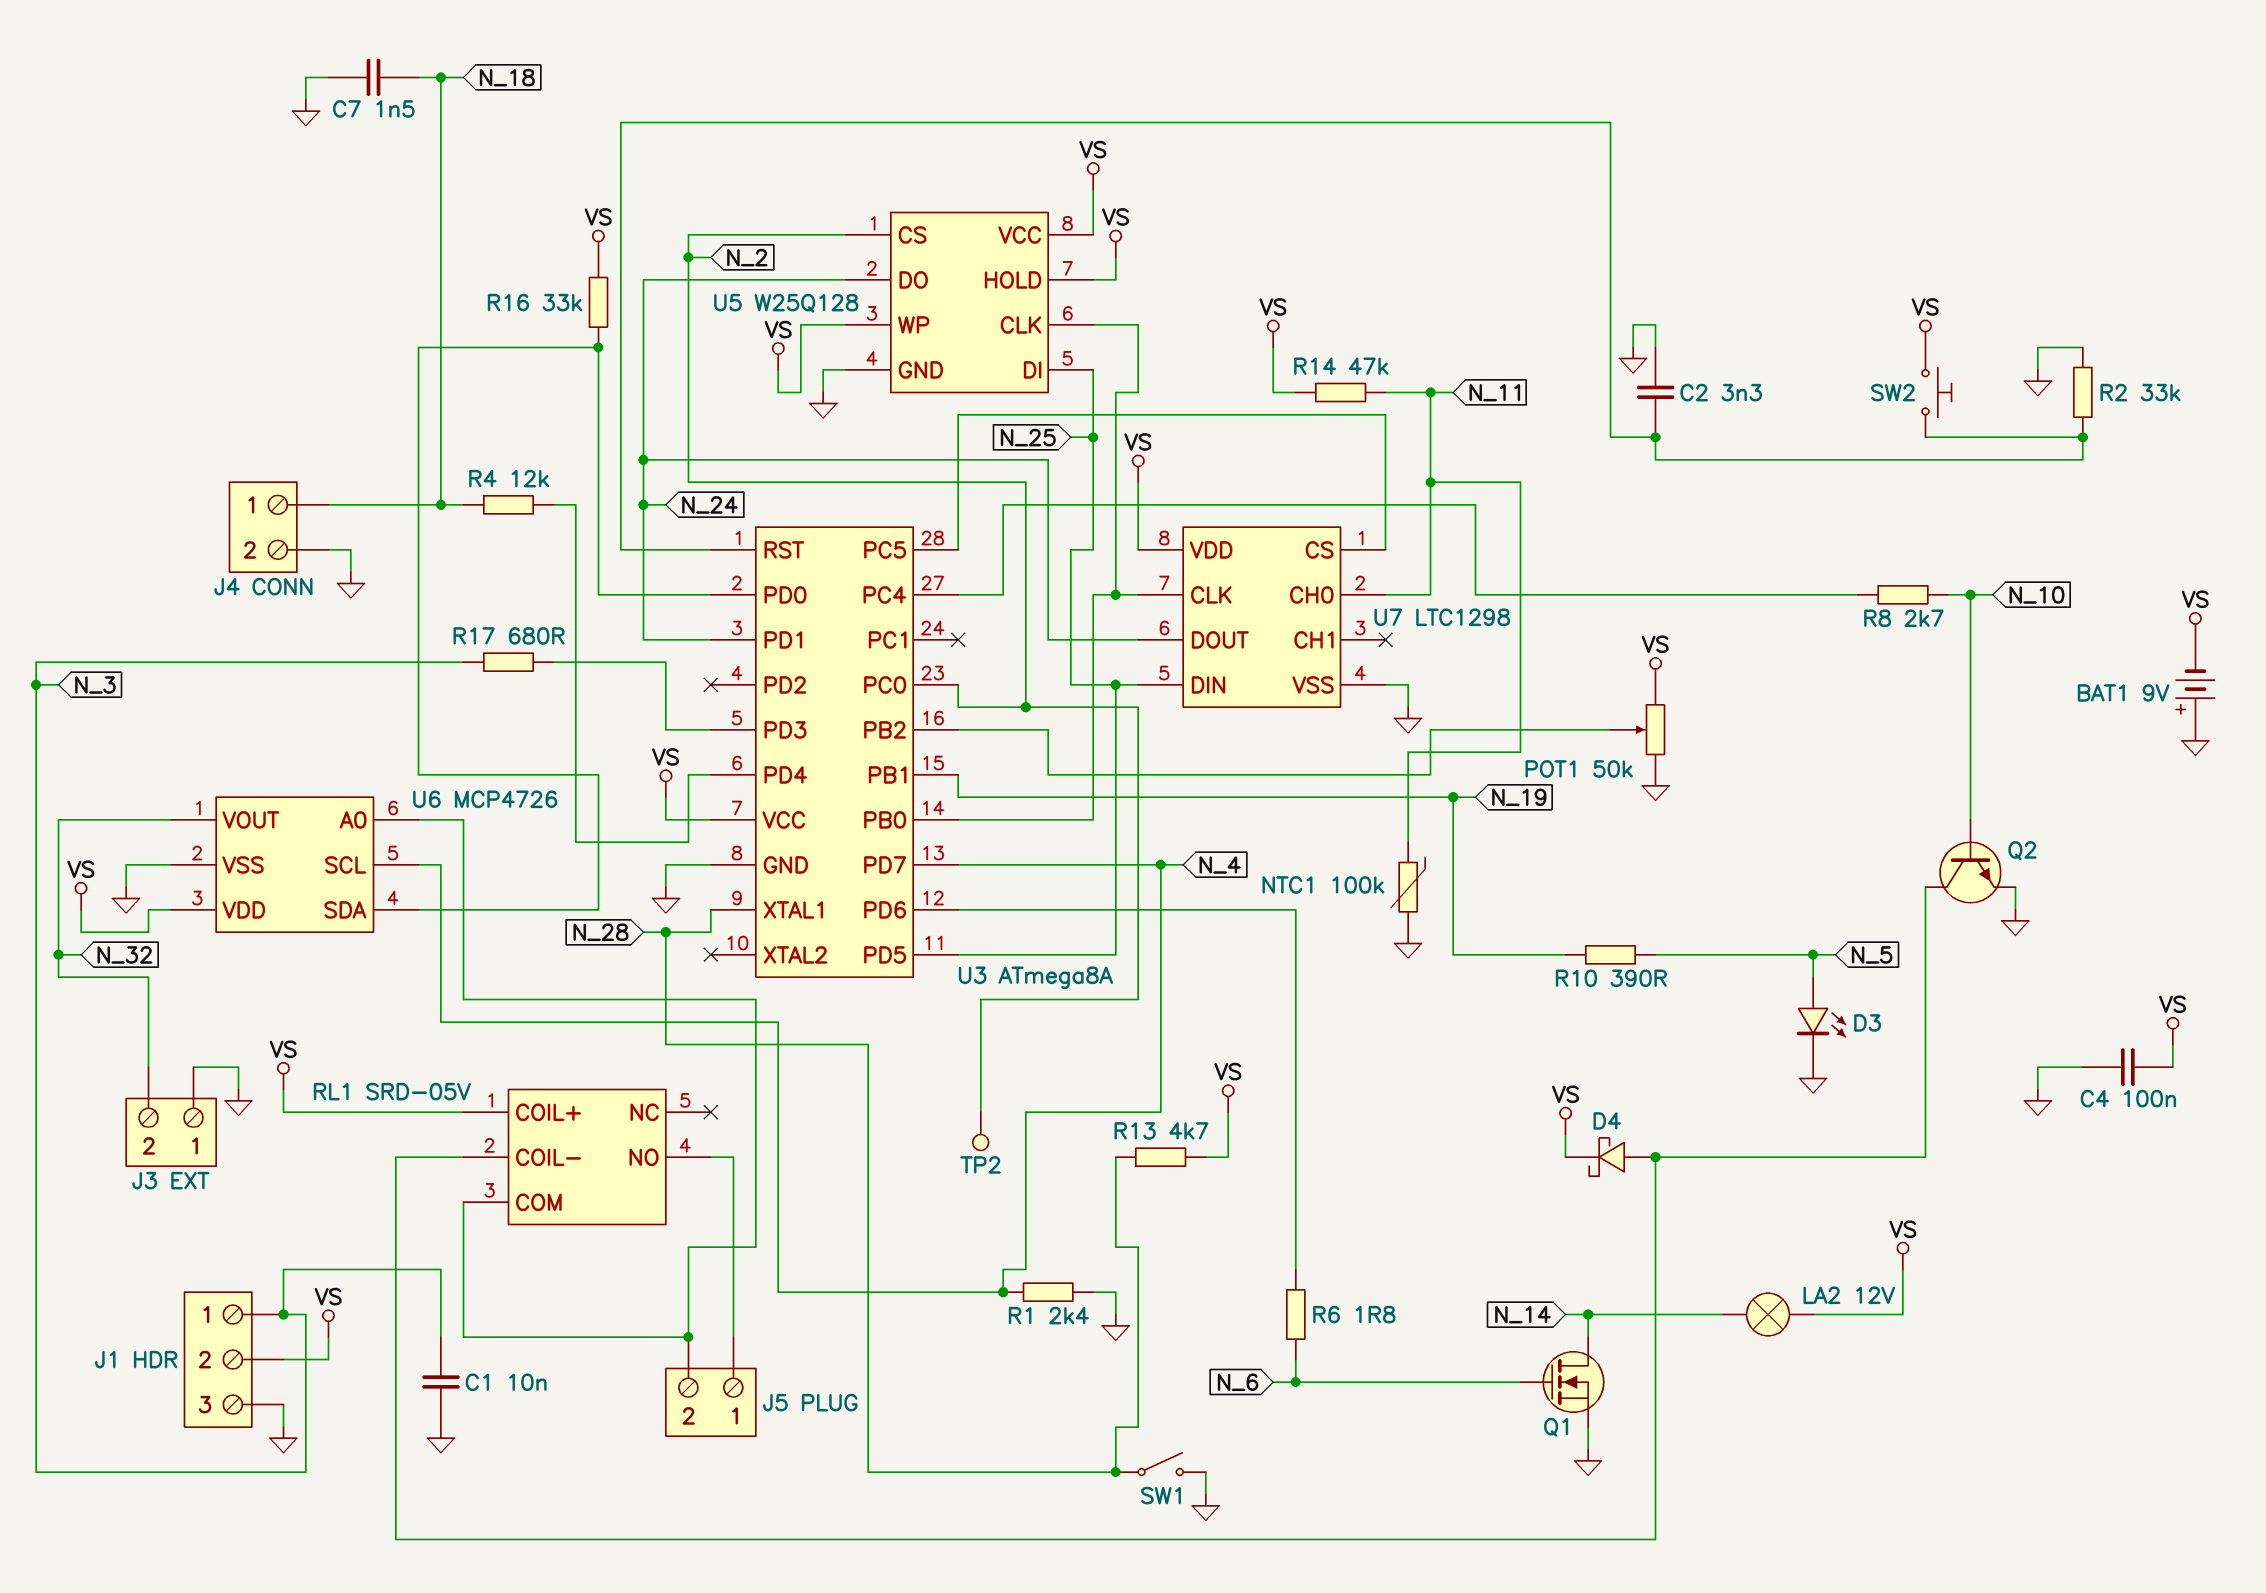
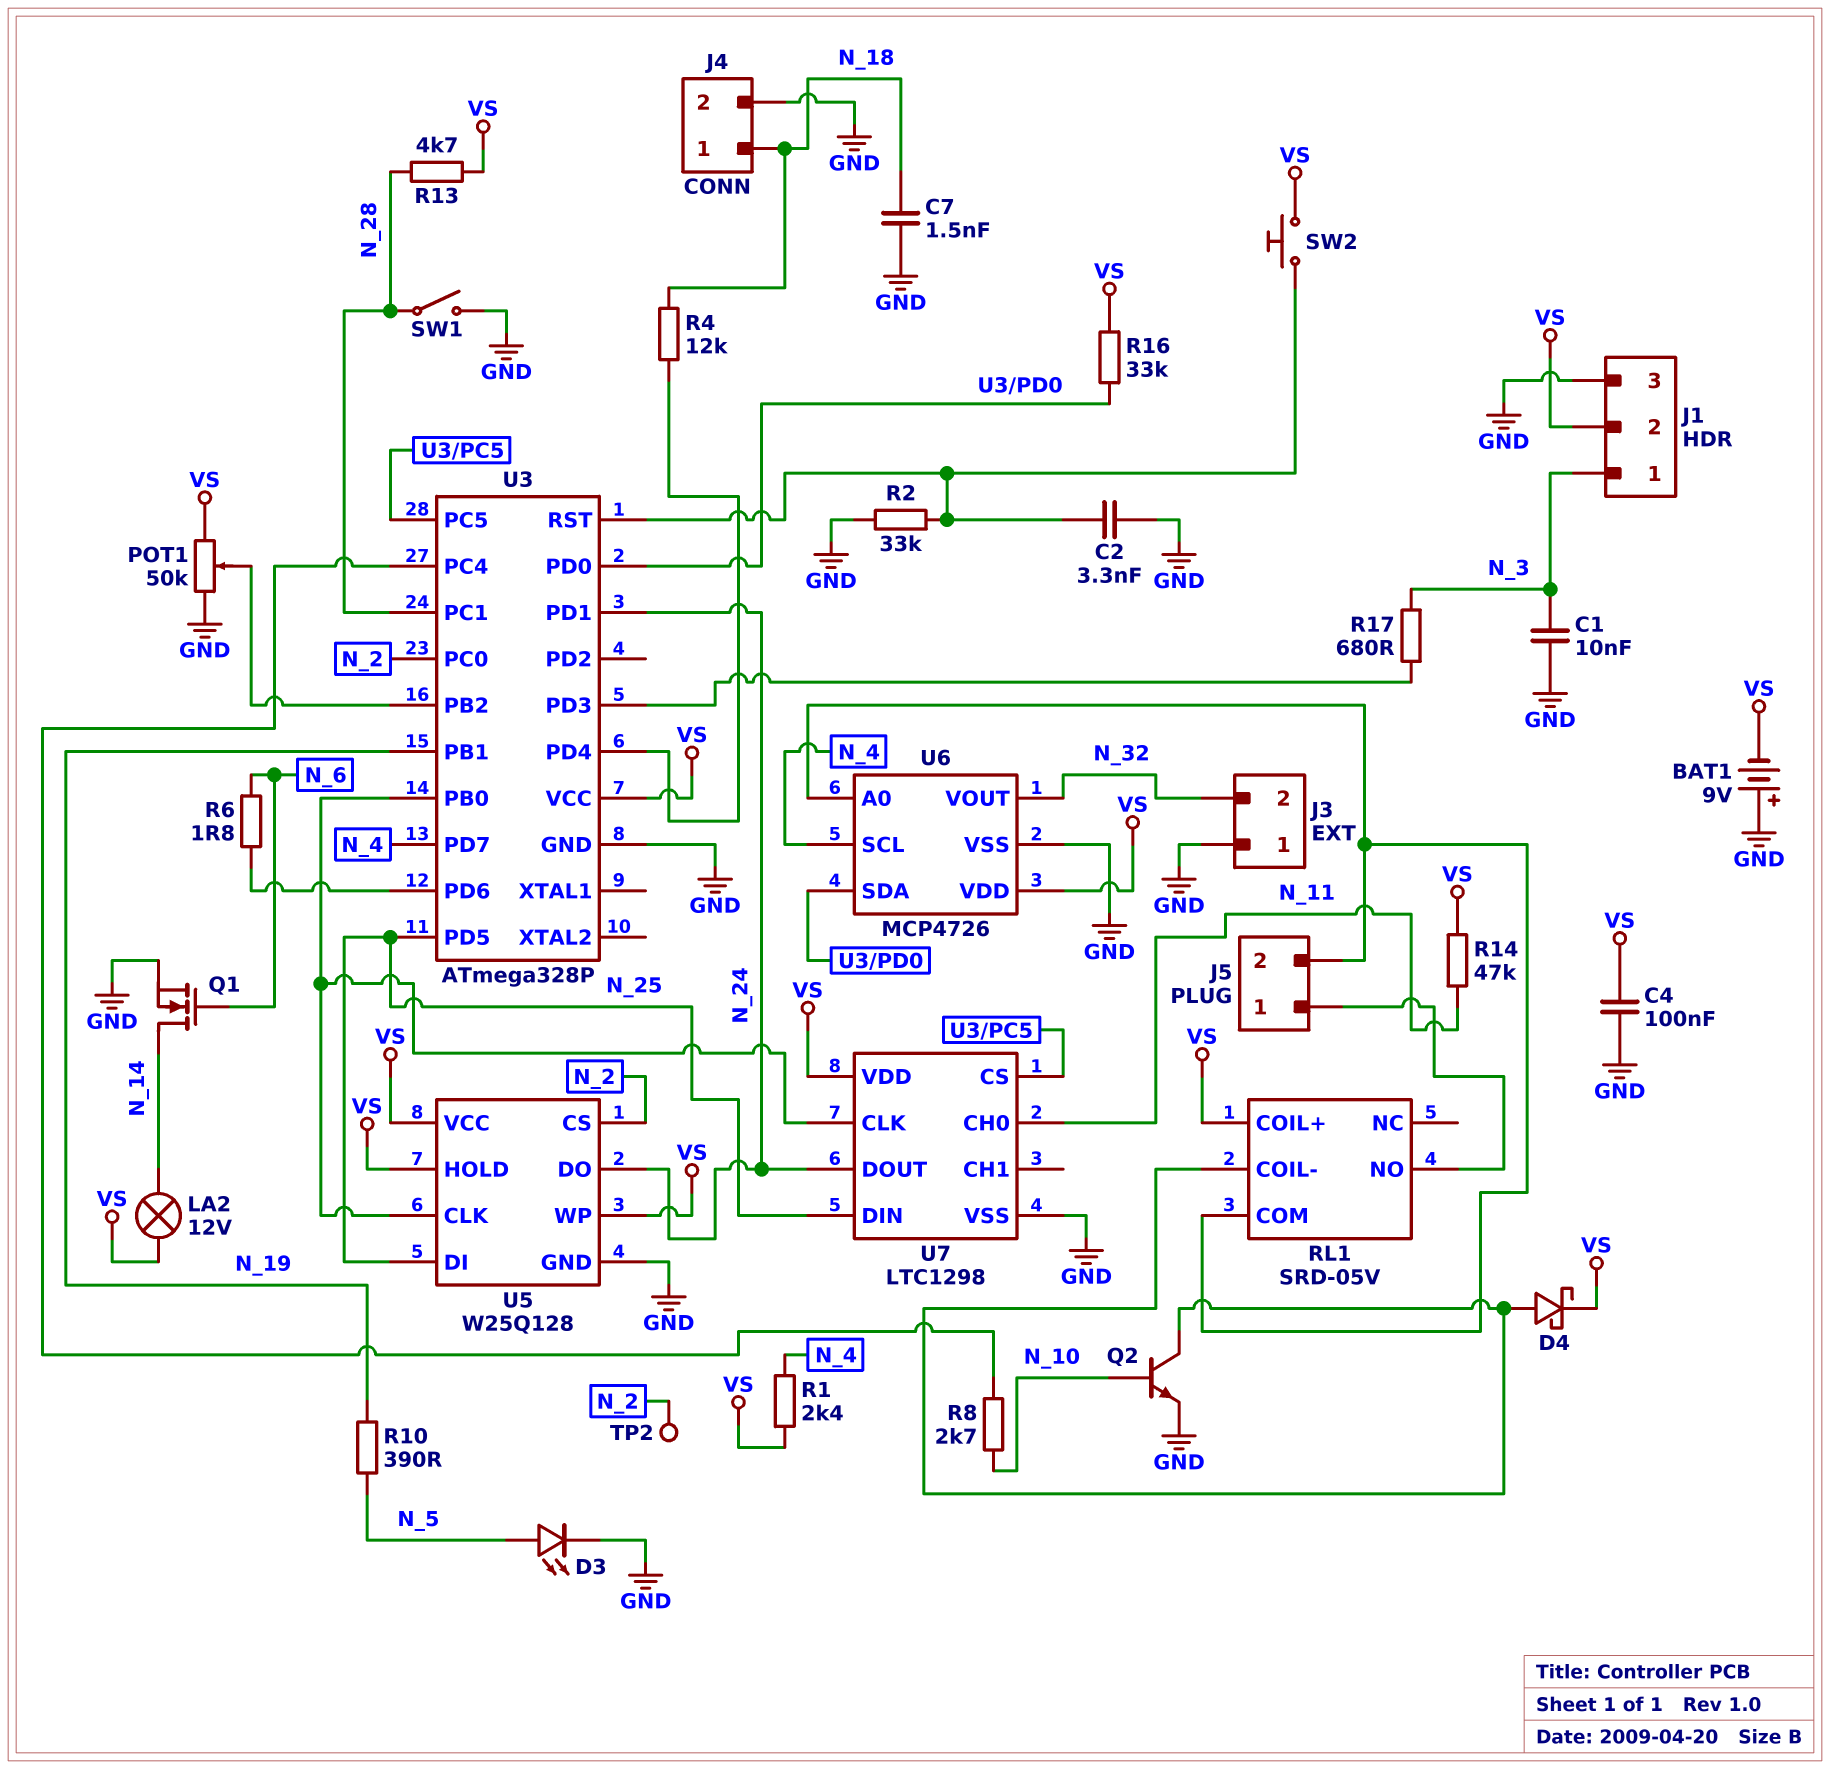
NTC1: 100k (GND, N_11) -> none
R1: 2.4k (GND, N_4) -> 2.4k (N_4, VS)
U3: ATmega8A -> ATmega328P
U3 pin PC1: none -> N_28
U3 pin XTAL1: N_28 -> none

